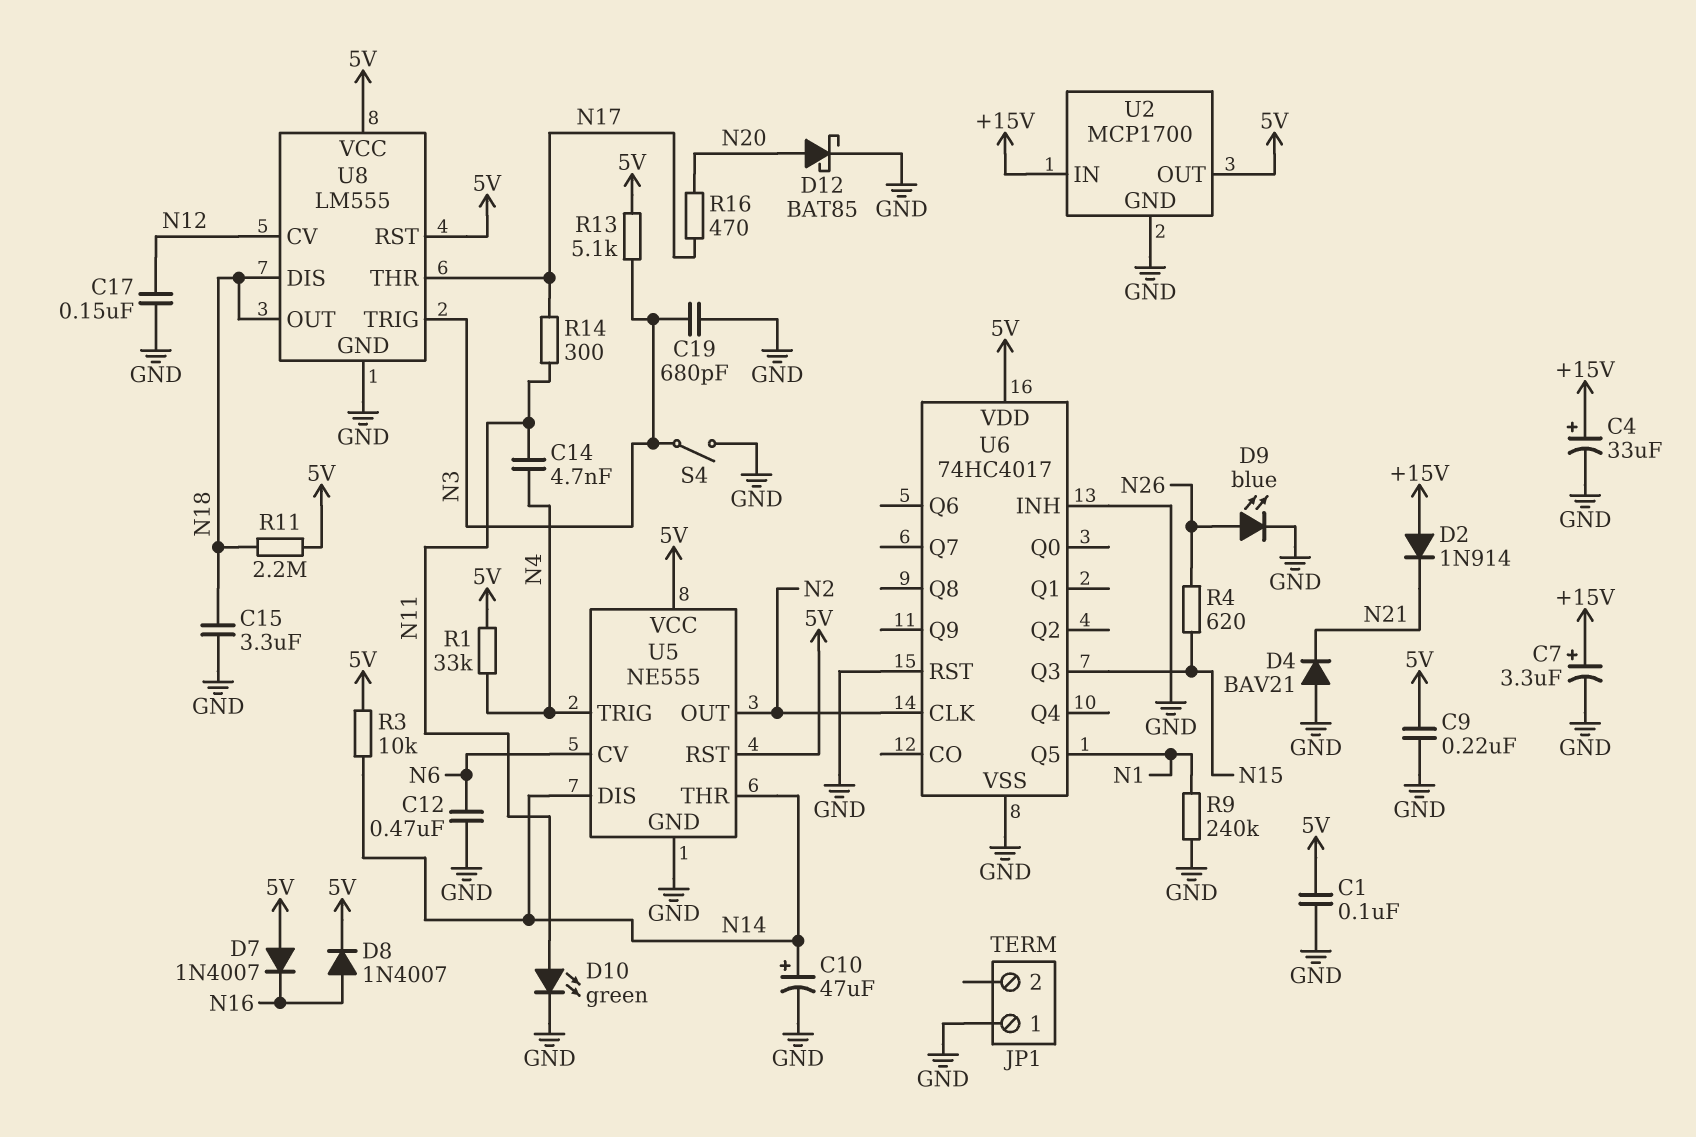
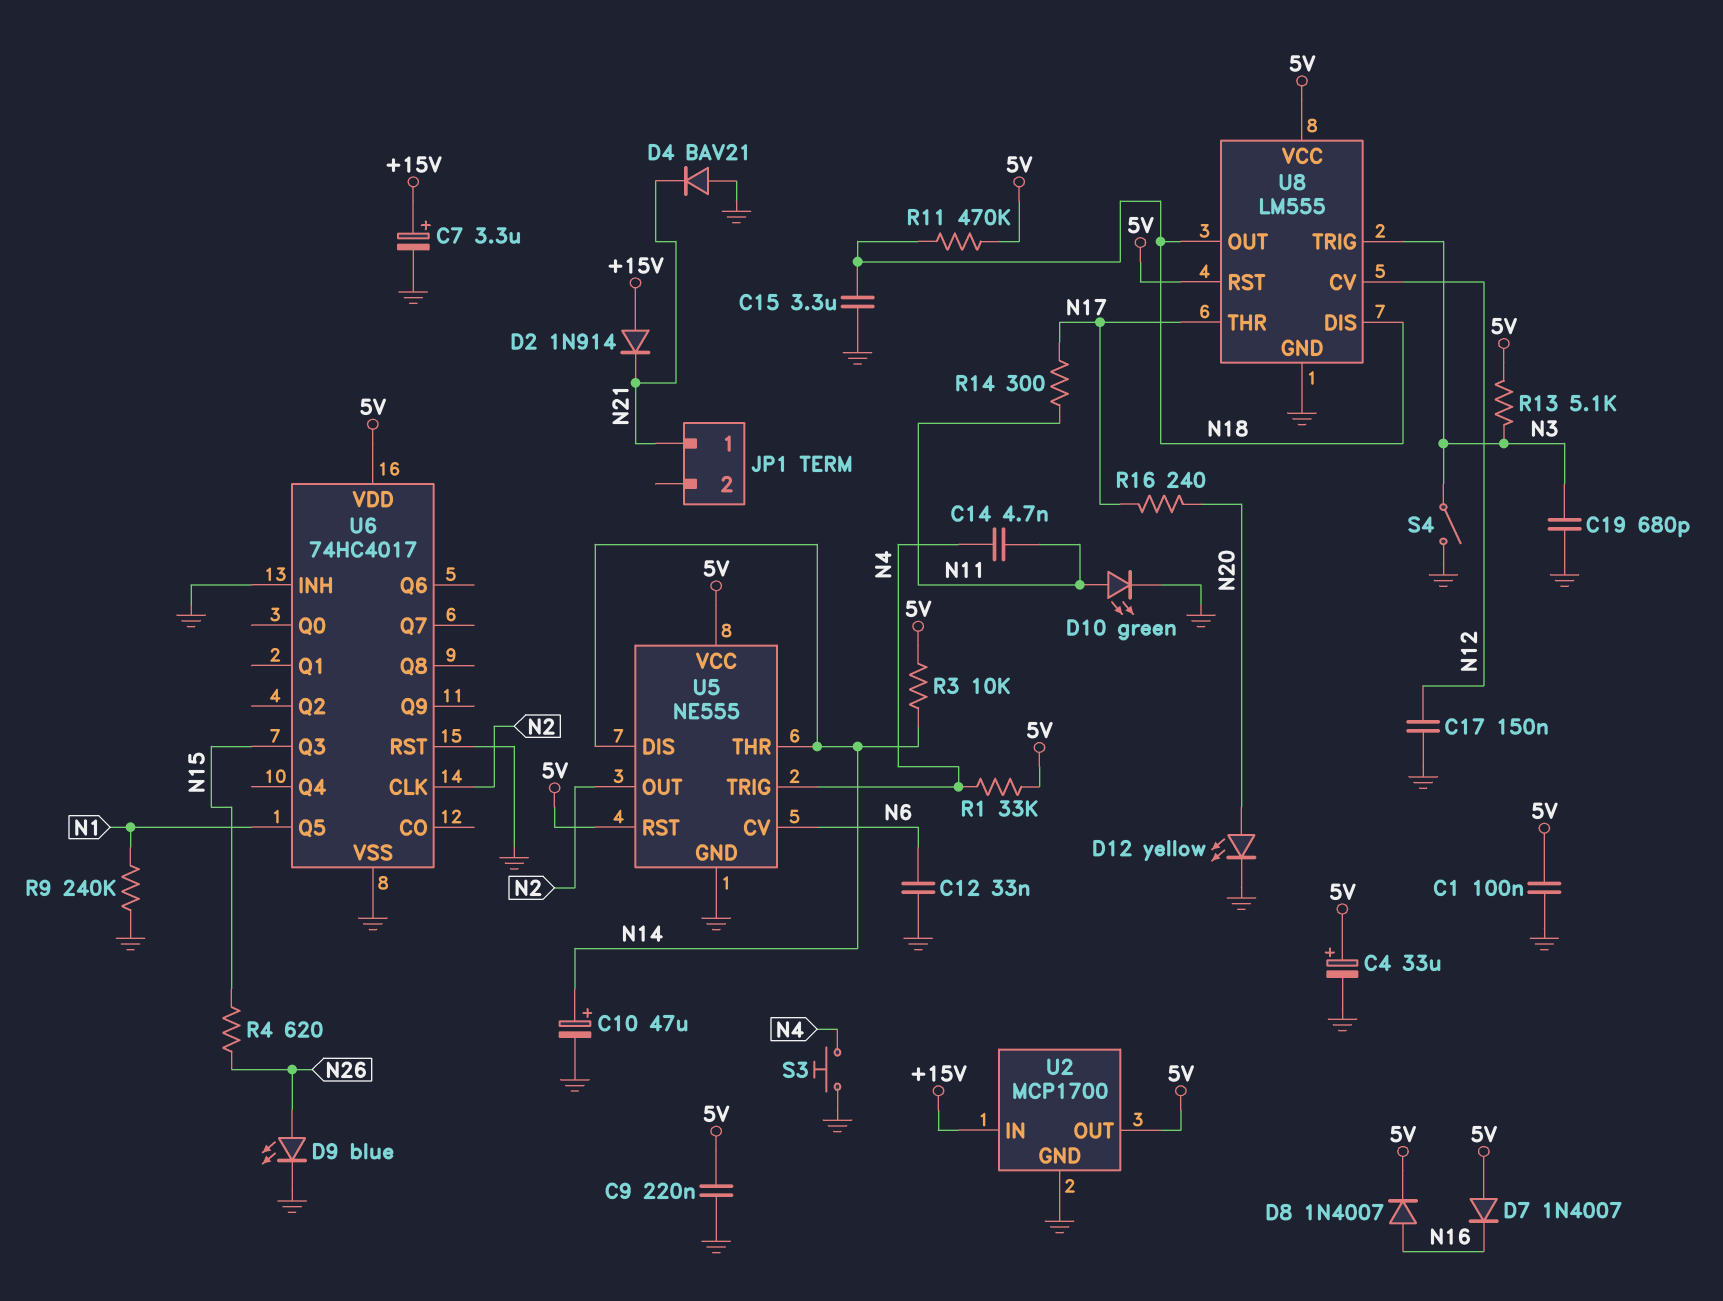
C4: 33uF (plus +15V, minus GND) -> 33uF (plus 5V, minus GND)
C12: 470nF (GND, N6) -> 33nF (GND, N6)
D12: schottky BAT85 (A N20, K GND) -> LED yellow (A N20, K GND)
JP1 pin 1: GND -> N21
R11: 2.2M (5V, N18) -> 470k (5V, N18)
R16: 470 (N17, N20) -> 240 (N17, N20)
S3: none -> button (GND, N4)

